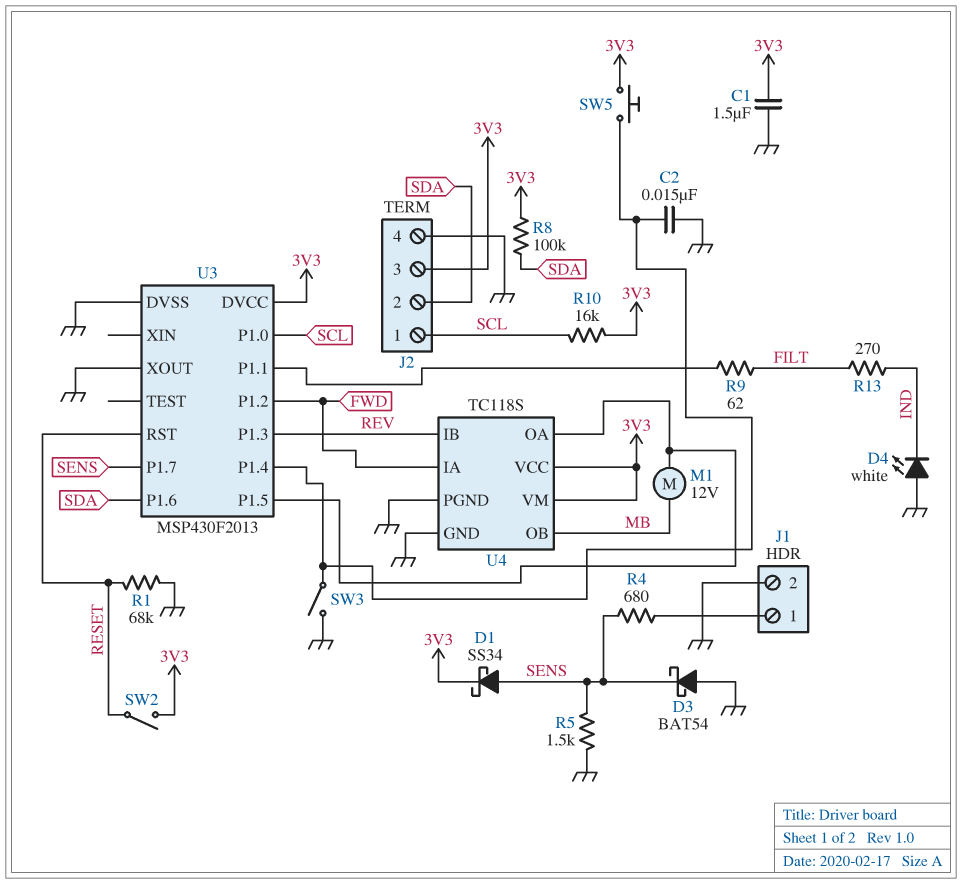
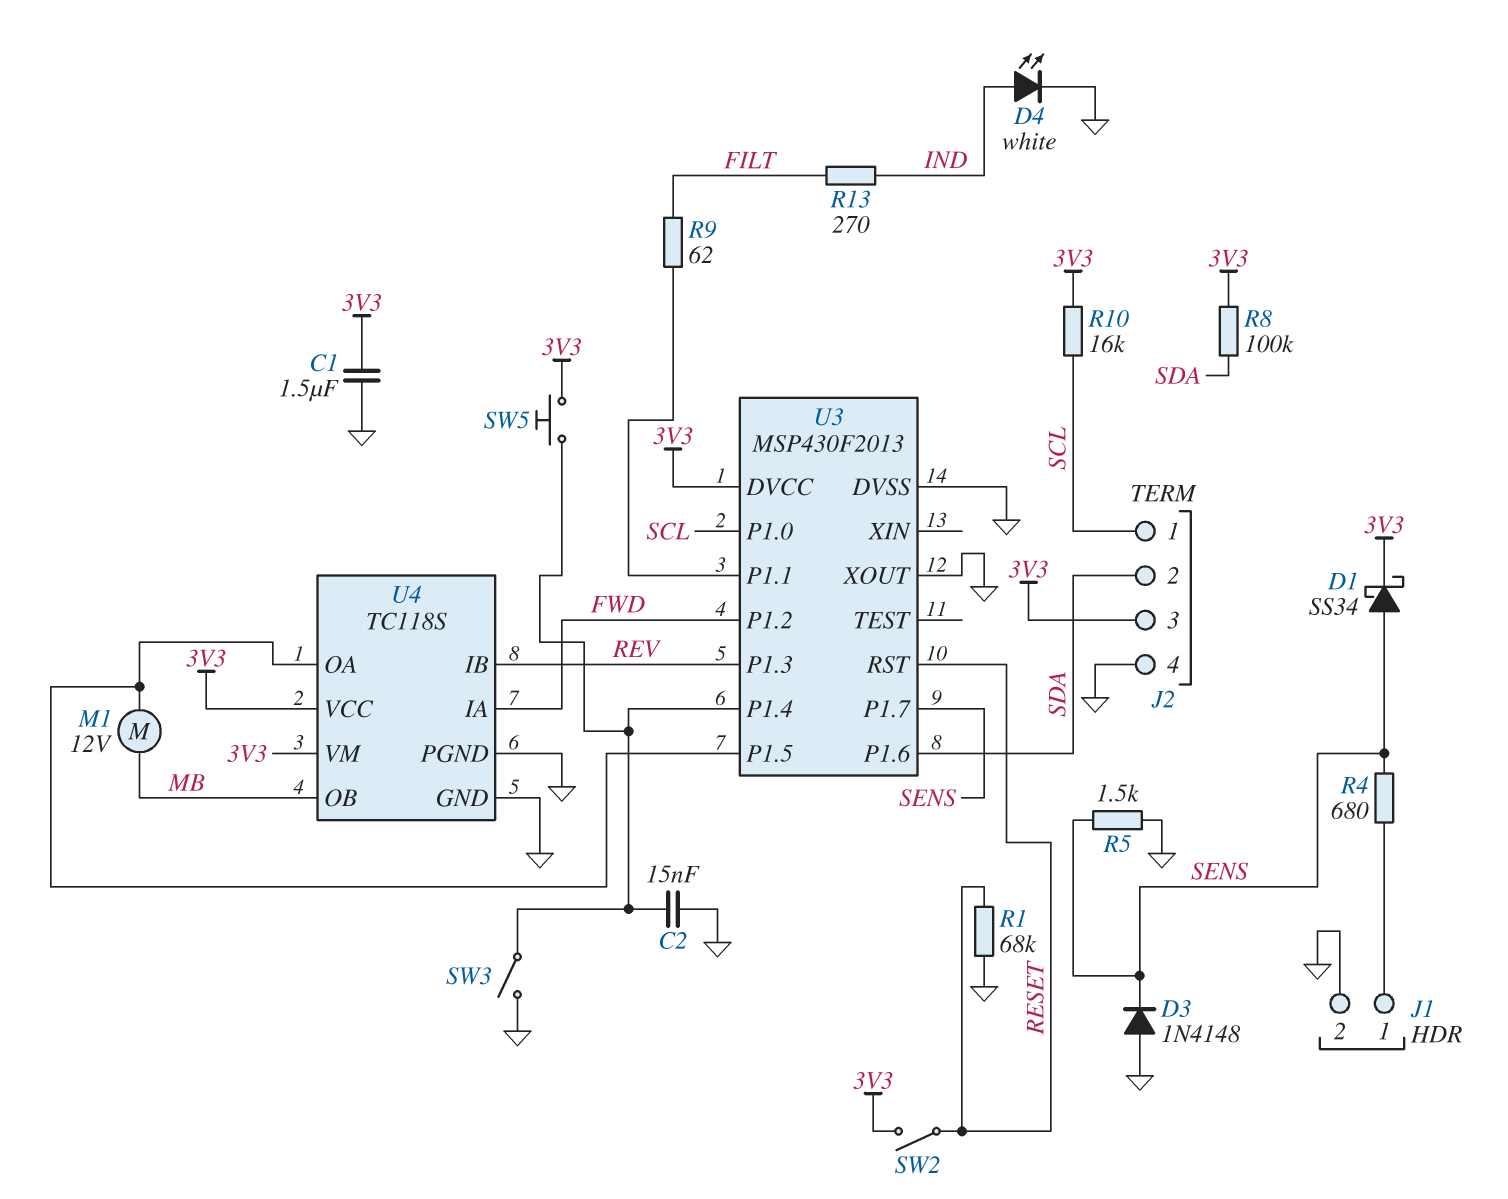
D3: schottky BAT54 (A GND, K SENS) -> diode 1N4148 (A GND, K SENS)
D4: LED white (A GND, K IND) -> LED white (A IND, K GND)

